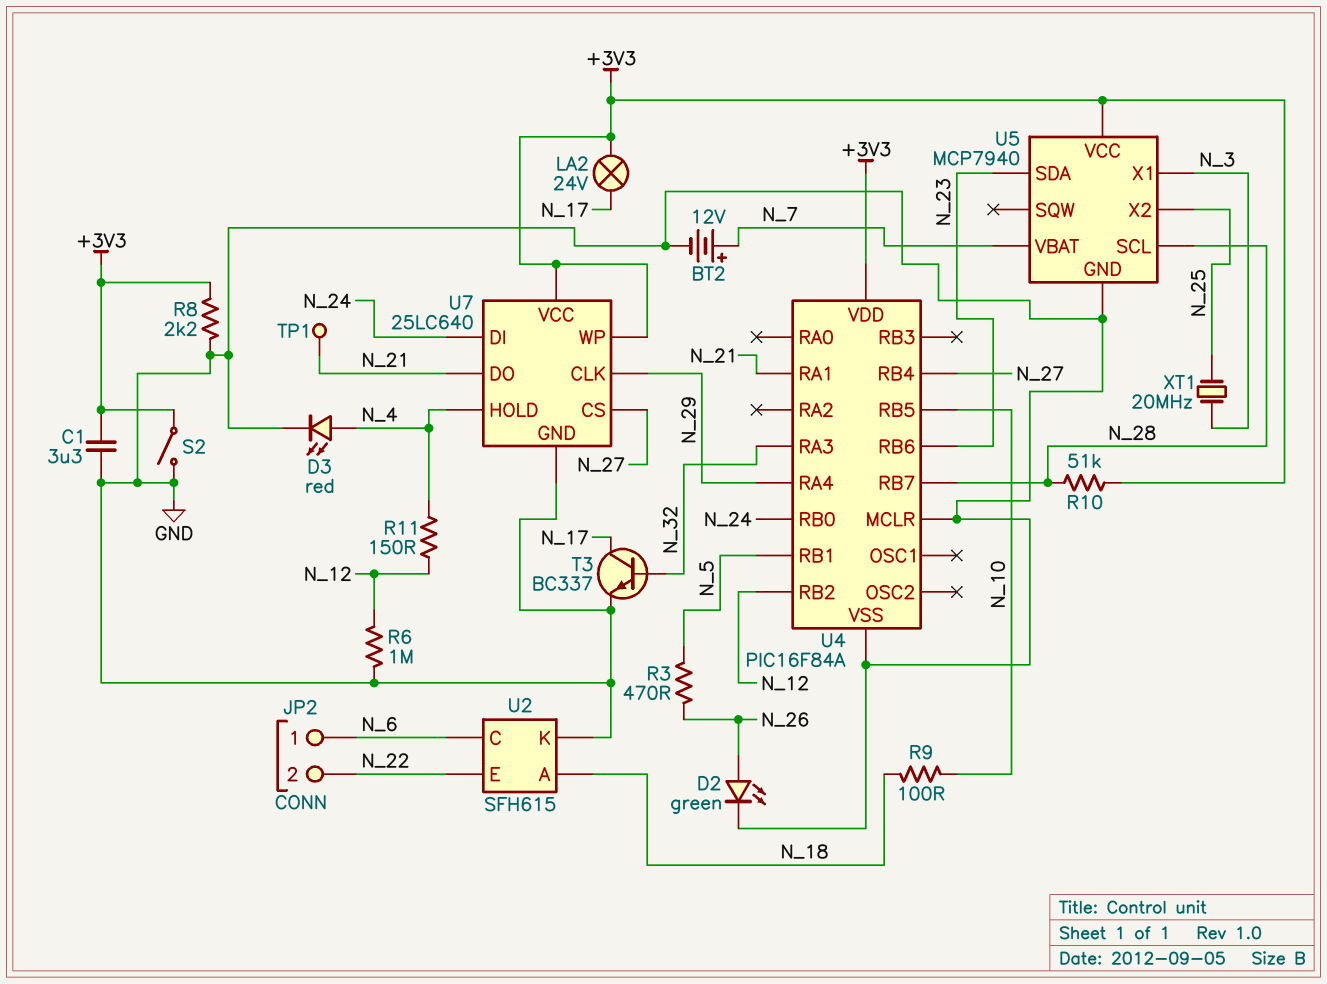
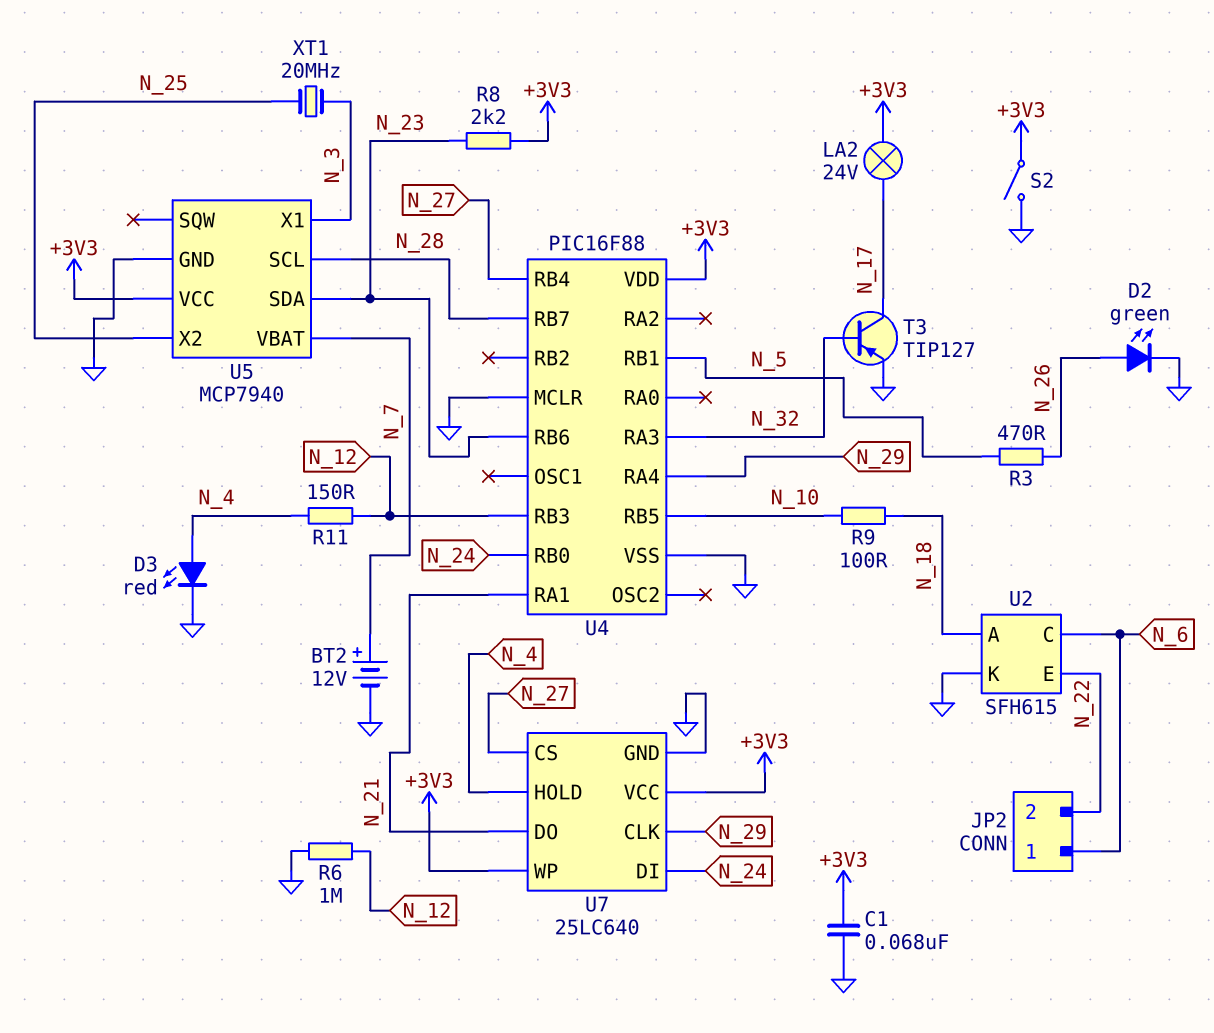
C1: 3.3uF (+3V3, GND) -> 68nF (+3V3, GND)
R8: 2.2k (+3V3, GND) -> 2.2k (+3V3, N_23)
R10: 51k (+3V3, N_28) -> none
T3: NPN BC337 (B N_32, C N_17, E GND) -> PNP TIP127 (B N_32, C N_17, E GND)
TP1: test point (N_21) -> none
U4: PIC16F84A -> PIC16F88
U4 pin RB2: N_12 -> none
U4 pin RB3: none -> N_12

